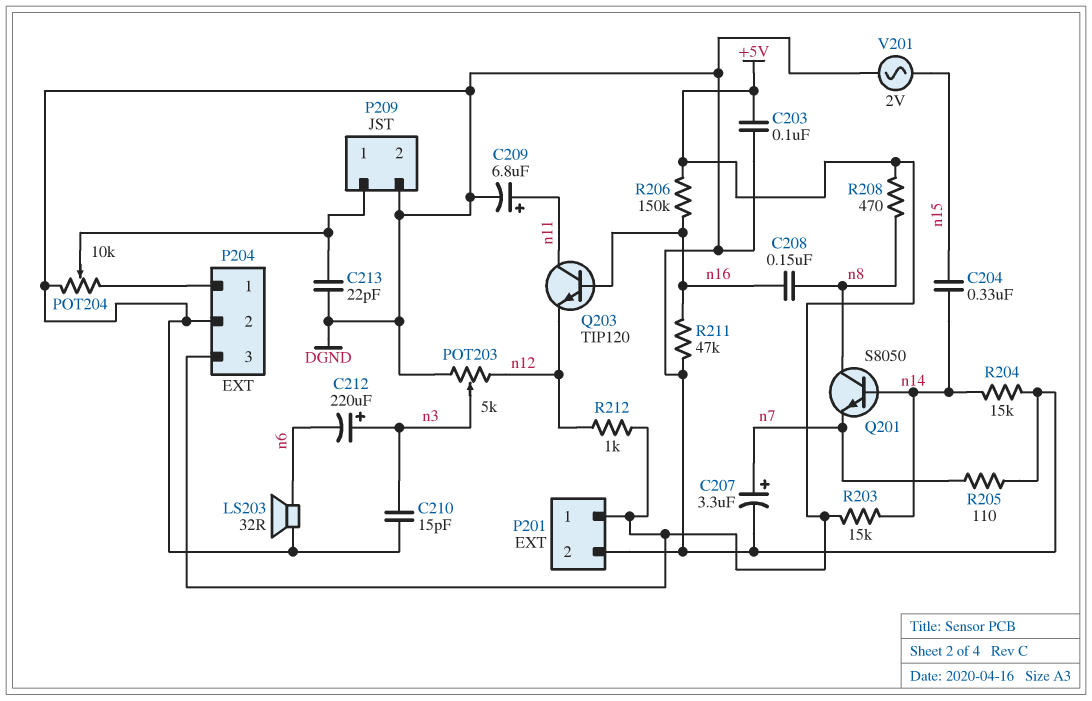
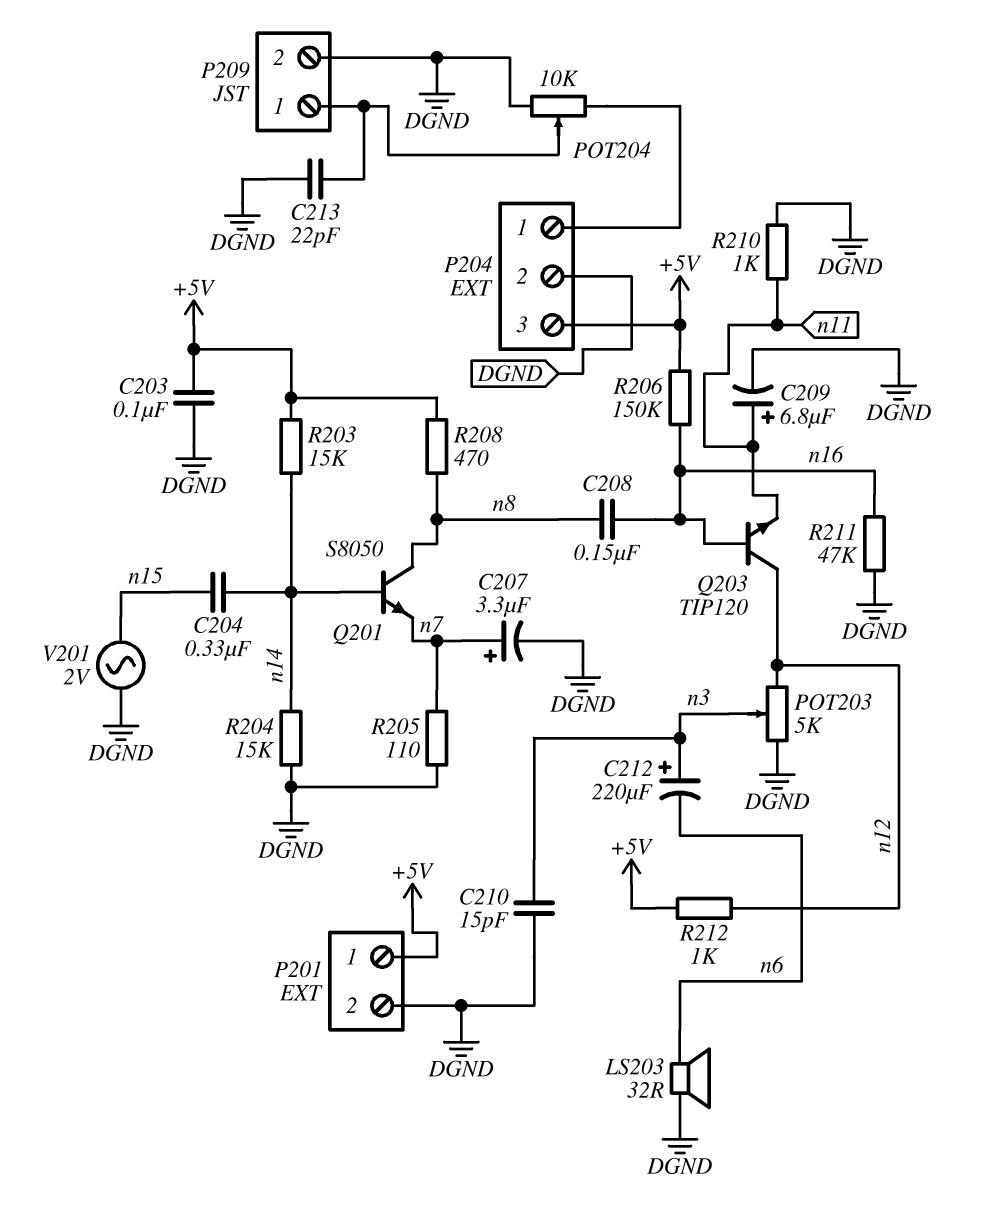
Q203: NPN TIP120 (B n16, C n11, E n12) -> NPN TIP120 (B n16, C n12, E n11)
R210: none -> 1k (DGND, n11)

